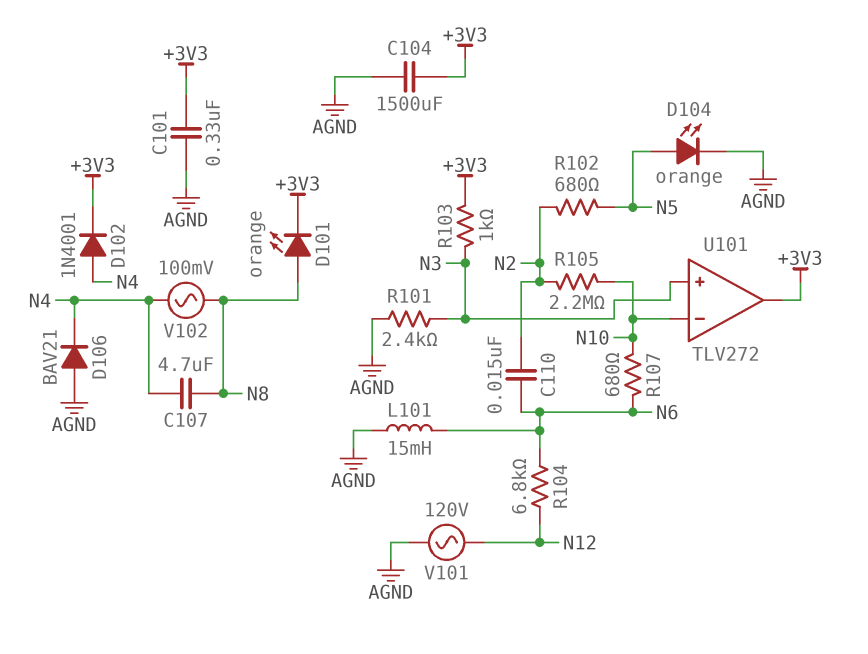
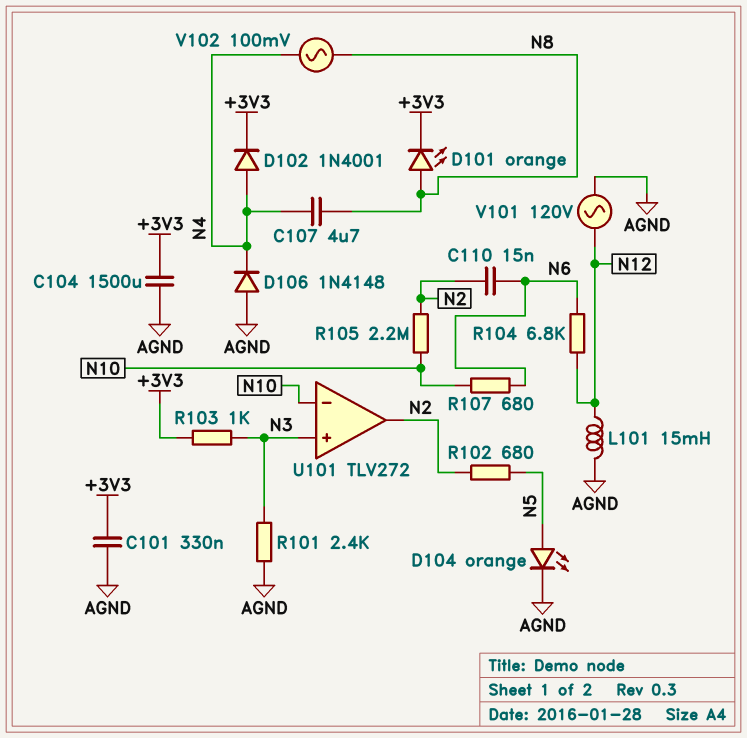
D106: diode BAV21 (A AGND, K N4) -> diode 1N4148 (A AGND, K N4)
L101: 15mH (AGND, N6) -> 15mH (AGND, N12)
U101 pin out: +3V3 -> N2

